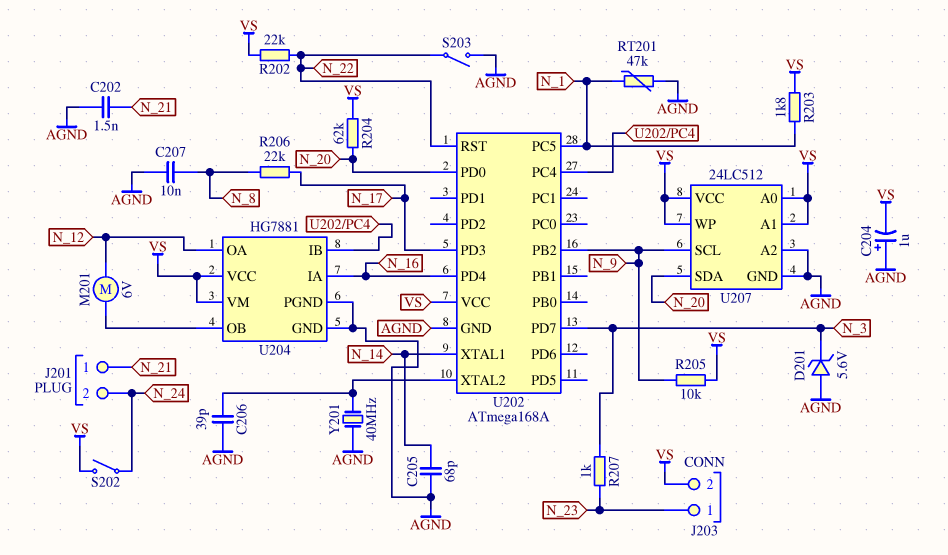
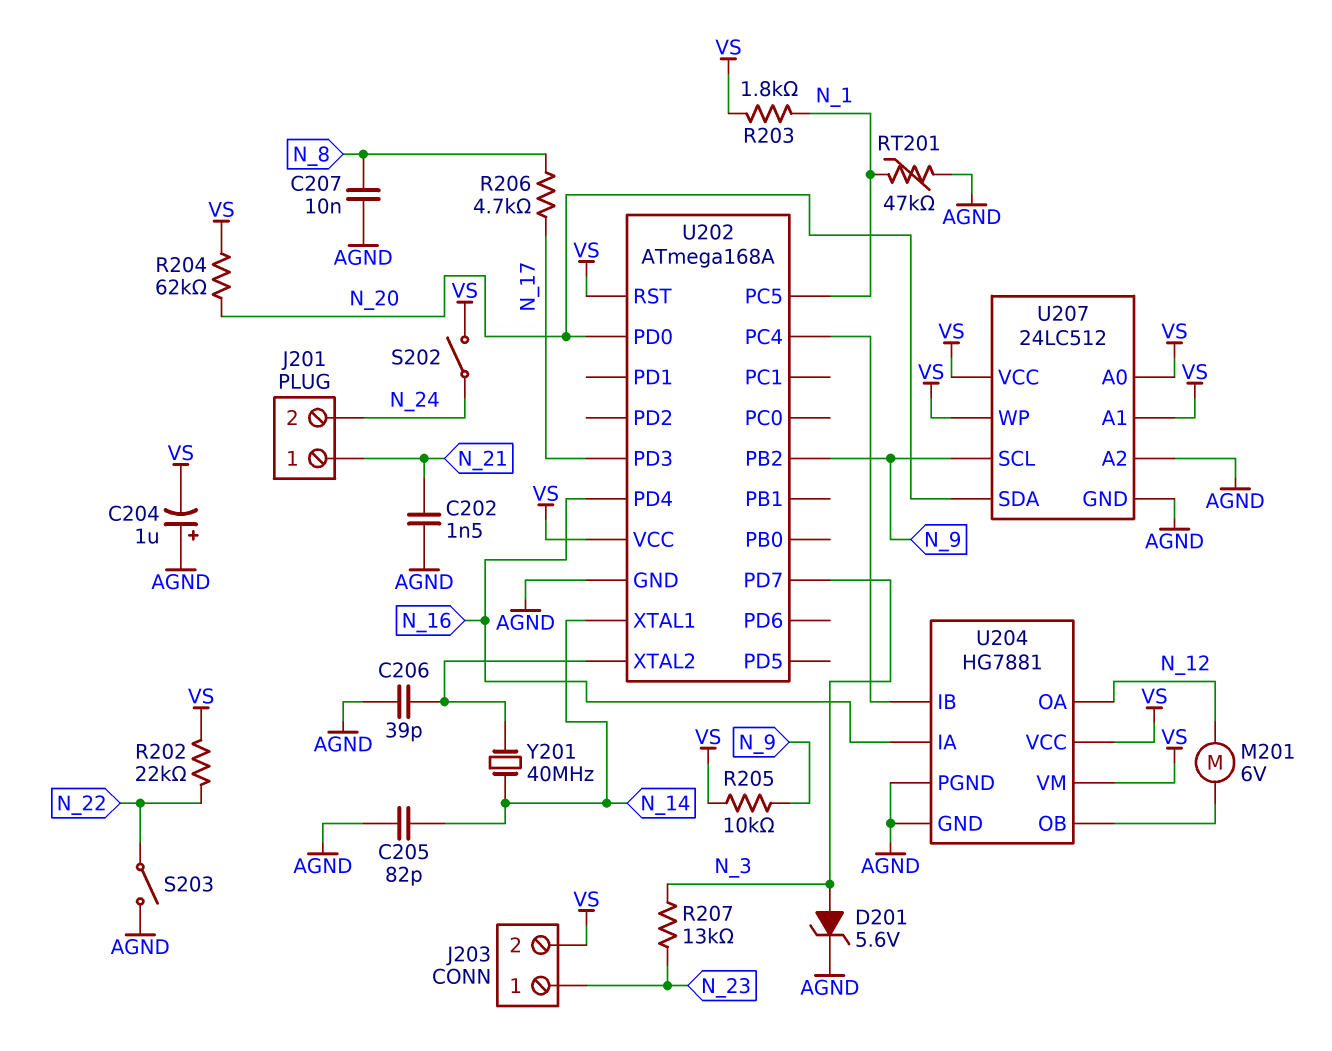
C205: 68pF (AGND, N_14) -> 82pF (AGND, N_14)
D201: zener 5.6V (A AGND, K N_3) -> zener 5.6V (A N_3, K AGND)
R206: 22k (N_8, N_17) -> 4.7k (N_8, N_17)
R207: 1k (N_3, N_23) -> 13k (N_3, N_23)
U202 pin RST: N_22 -> VS
Y201: 40MHz (AGND, U202/XTAL2) -> 40MHz (N_14, U202/XTAL2)

